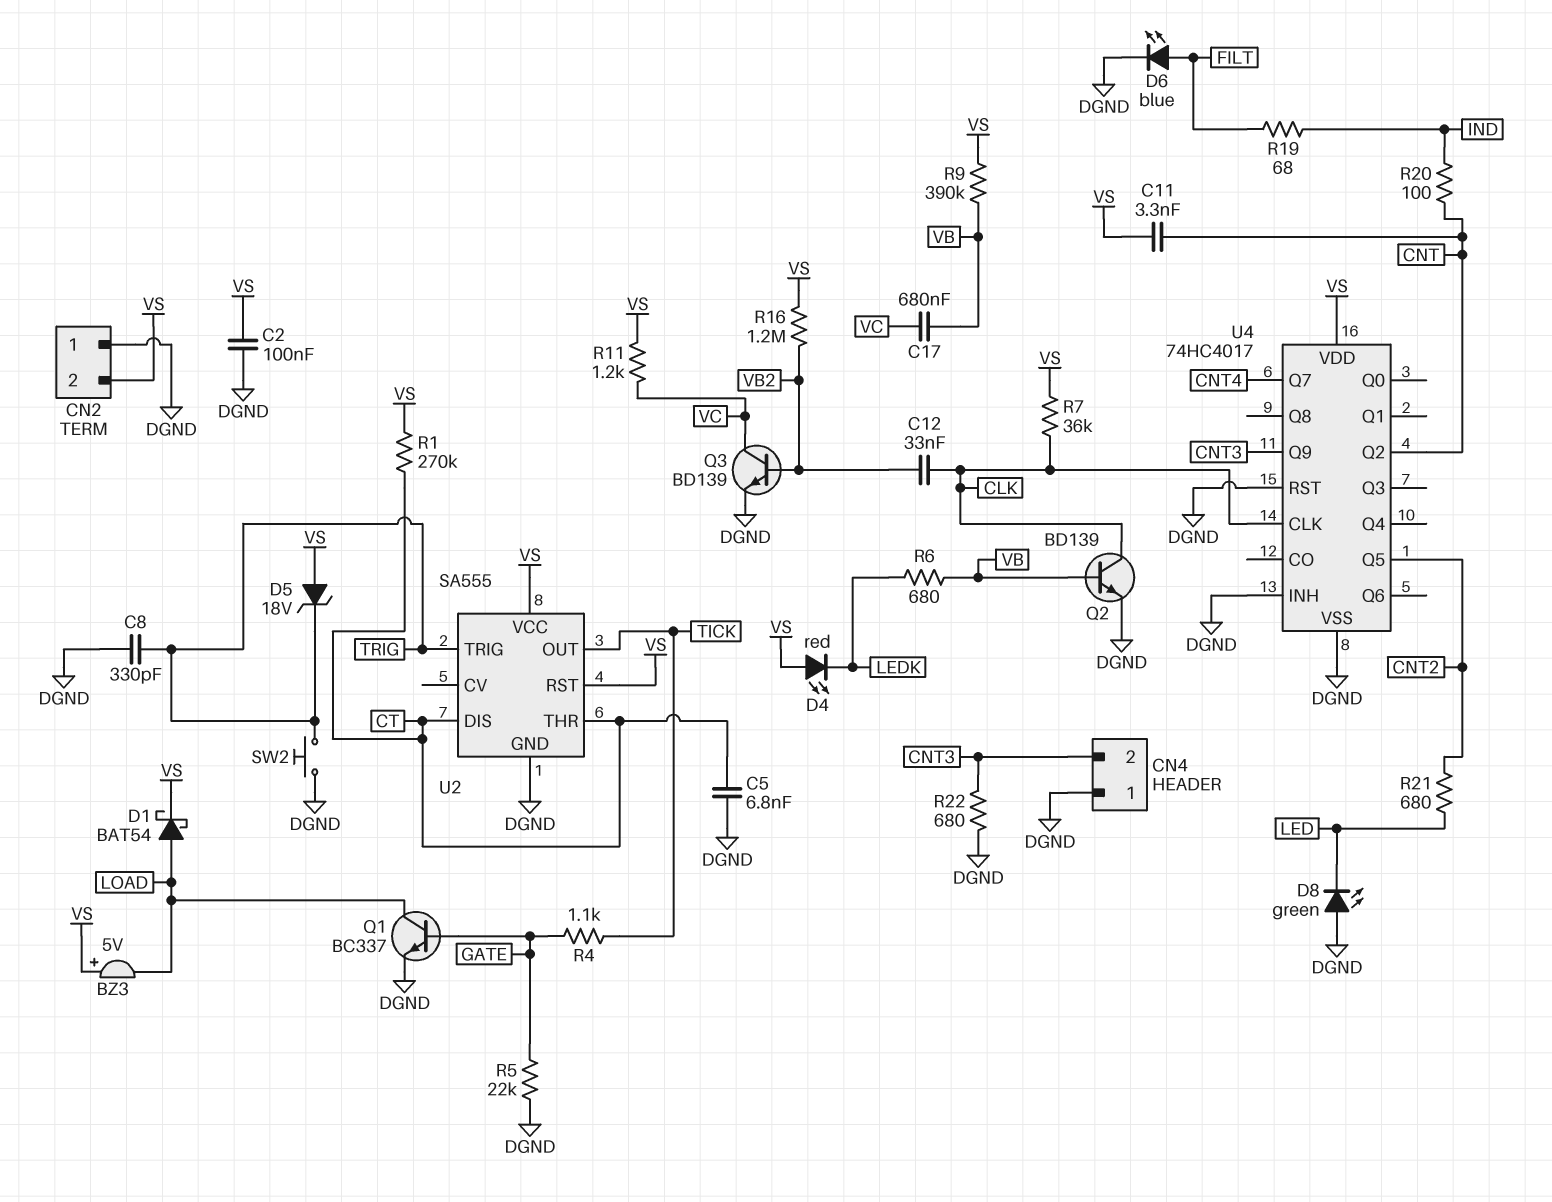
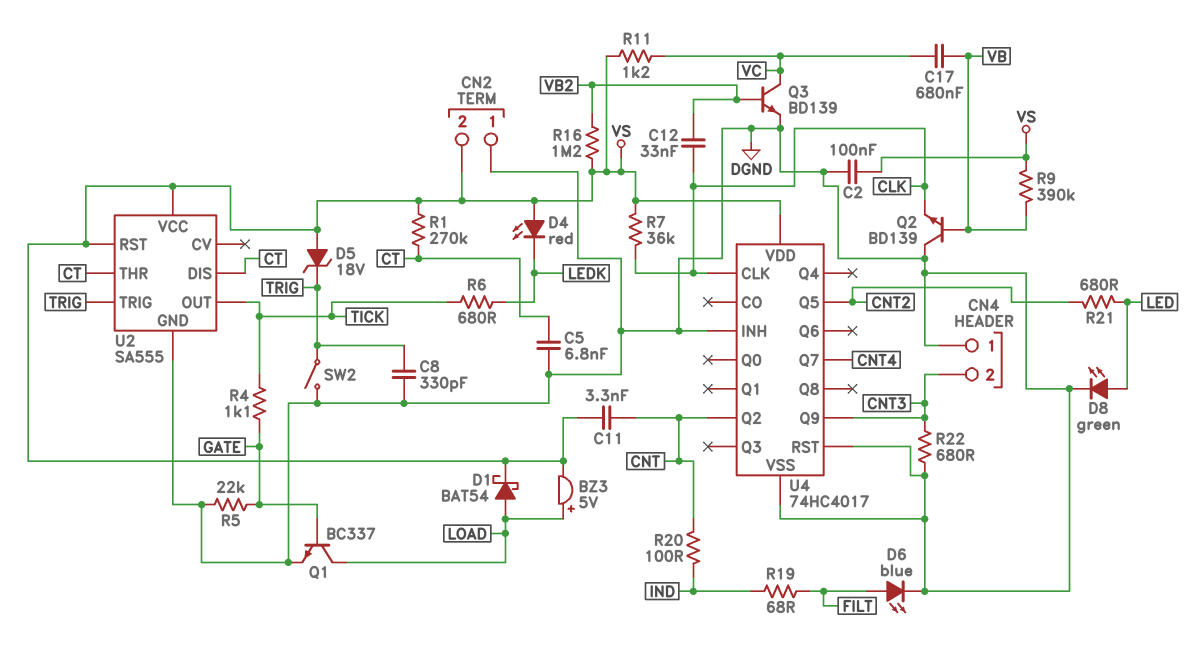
BZ3: buzzer 5V (plus VS, minus LOAD) -> buzzer 5V (plus LOAD, minus VS)
D8: LED green (A DGND, K LED) -> LED green (A LED, K DGND)
Q2: NPN BD139 (B VB, C CLK, E DGND) -> NPN BD139 (B VB, C DGND, E CLK)
R6: 680 (LEDK, VB) -> 680 (LEDK, TICK)
SW2: button (DGND, TRIG) -> switch (DGND, TRIG)

